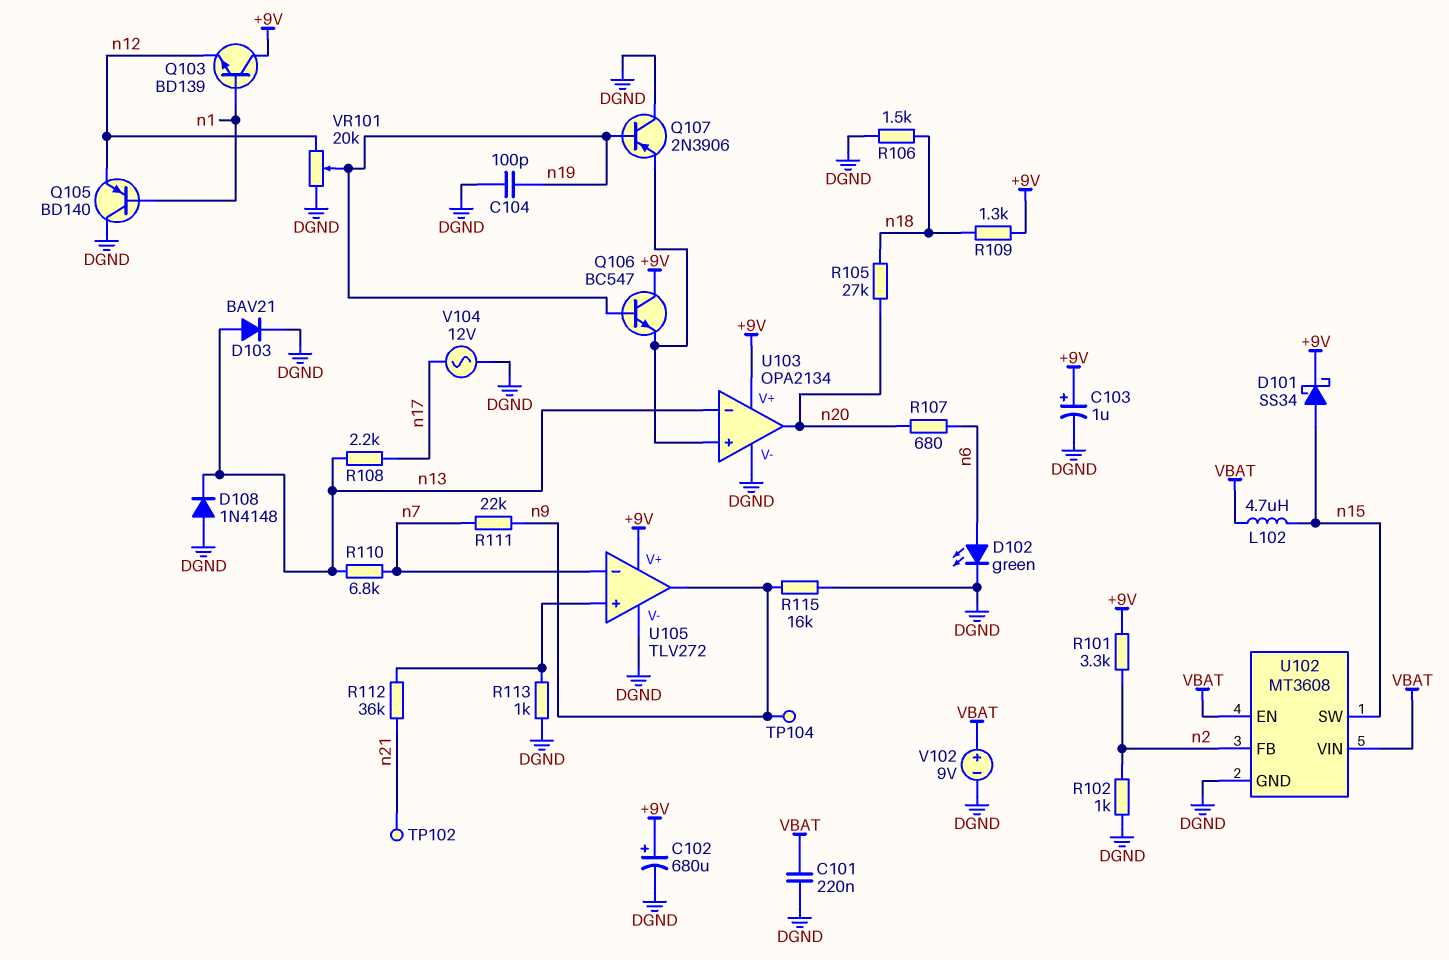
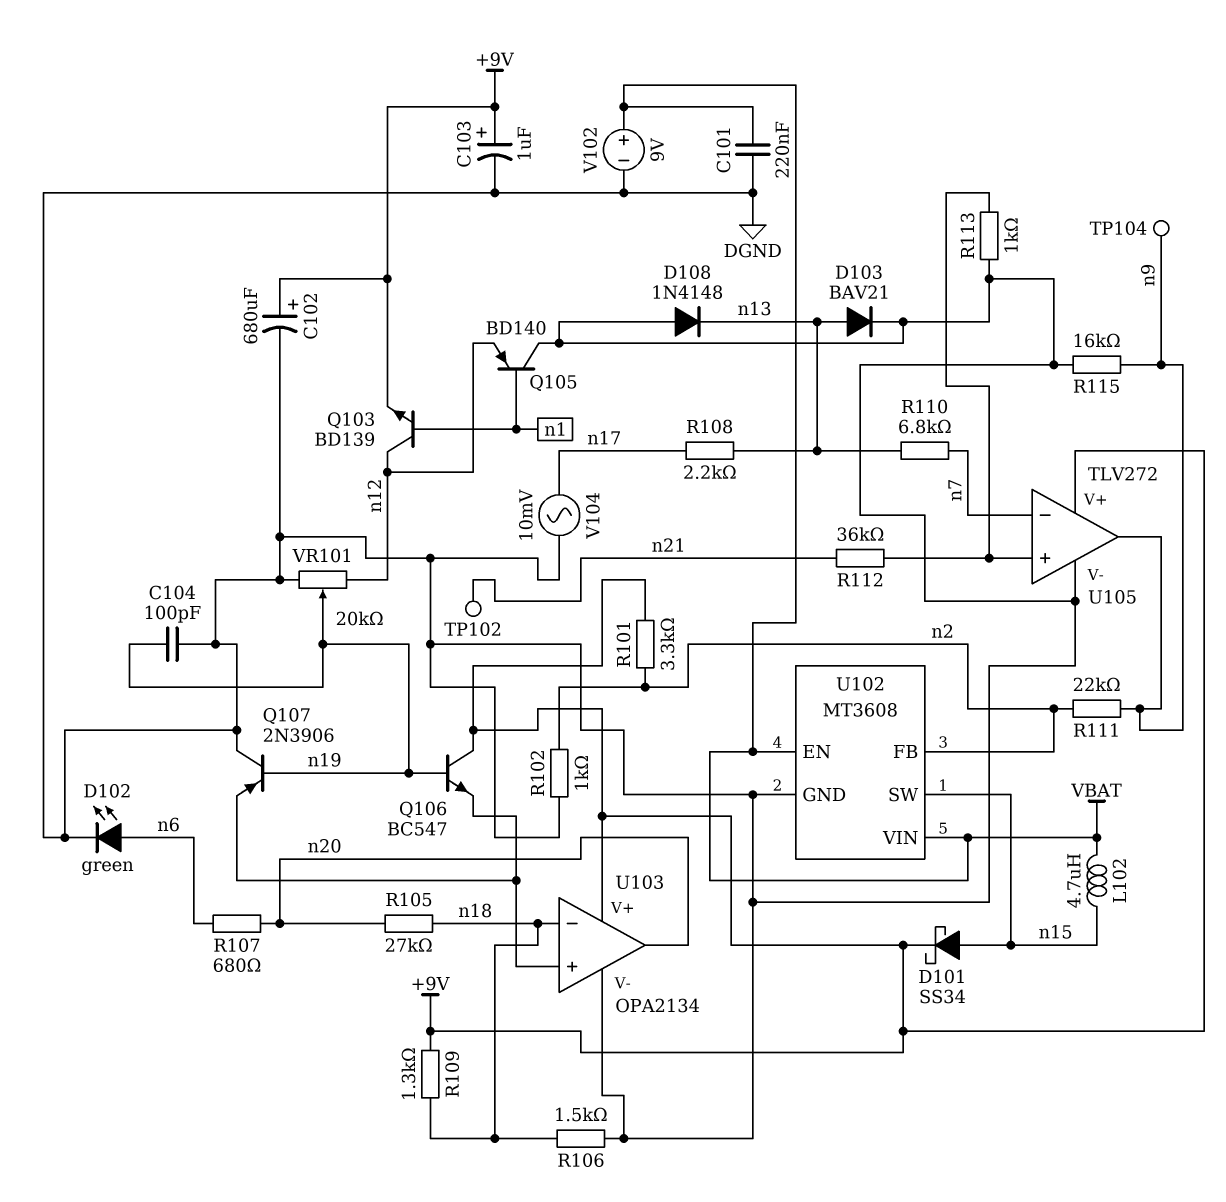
Q103: NPN BD139 (B n1, C +9V, E n12) -> NPN BD139 (B n1, C n12, E +9V)
R111: 22k (n7, n9) -> 22k (n2, n9)
U103 pin in-: n13 -> n18
V104: AC 12V (DGND, n17) -> AC 10mV (DGND, n17)

